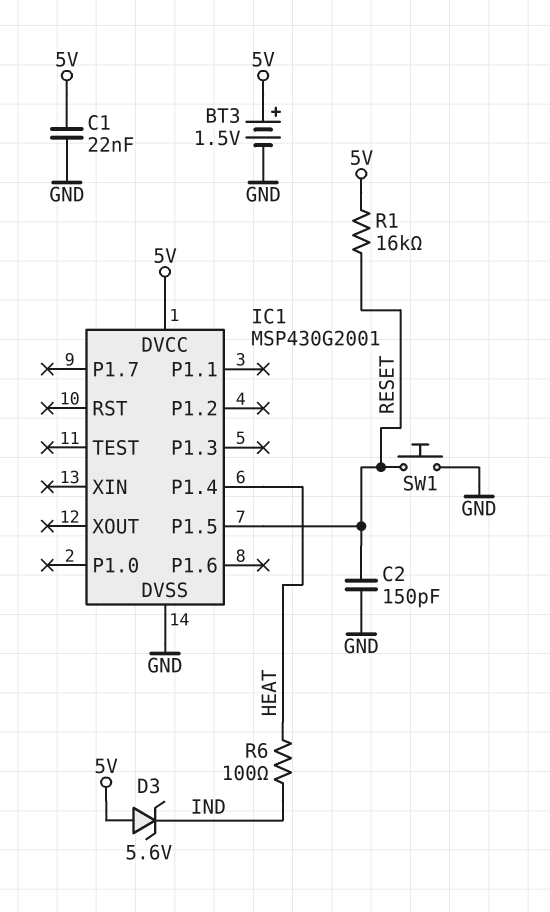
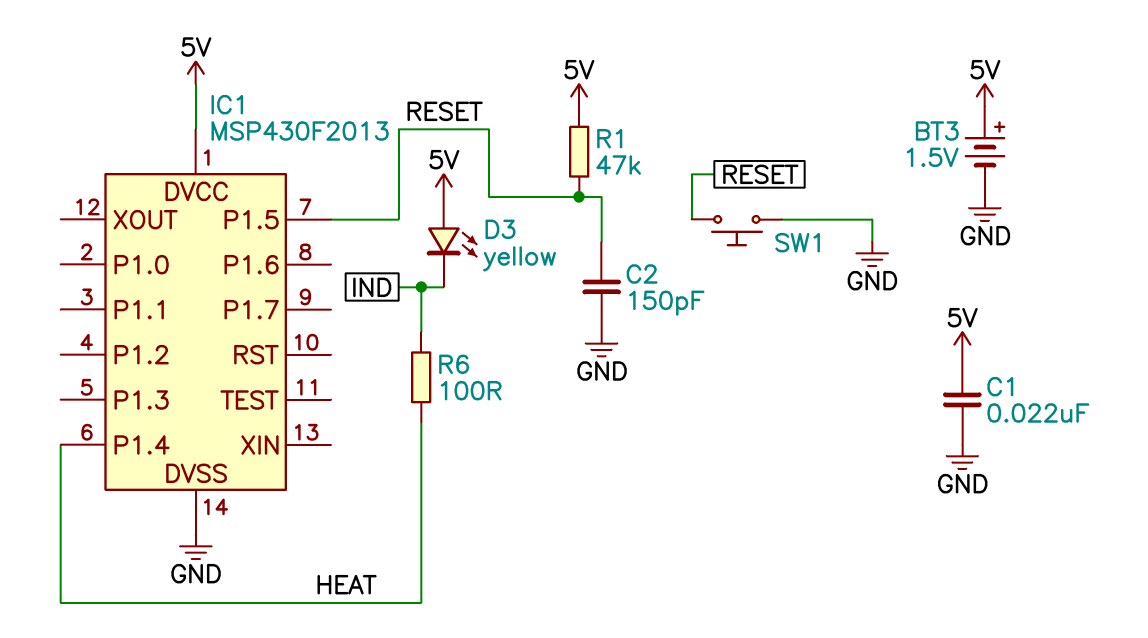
D3: zener 5.6V (A 5V, K IND) -> LED yellow (A 5V, K IND)
IC1: MSP430G2001 -> MSP430F2013
R1: 16k (5V, RESET) -> 47k (5V, RESET)

